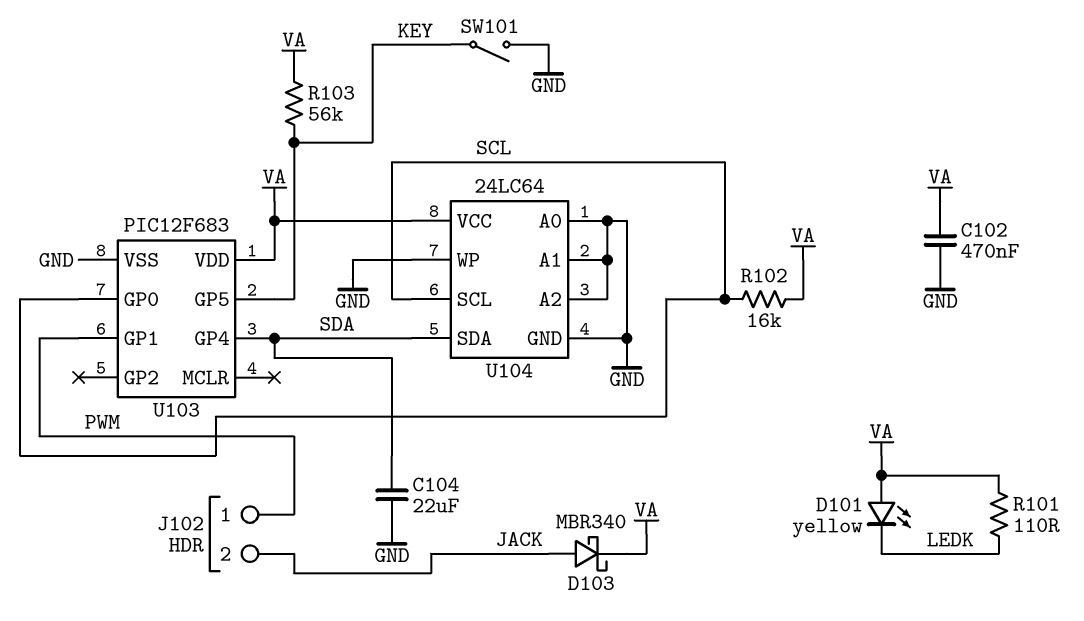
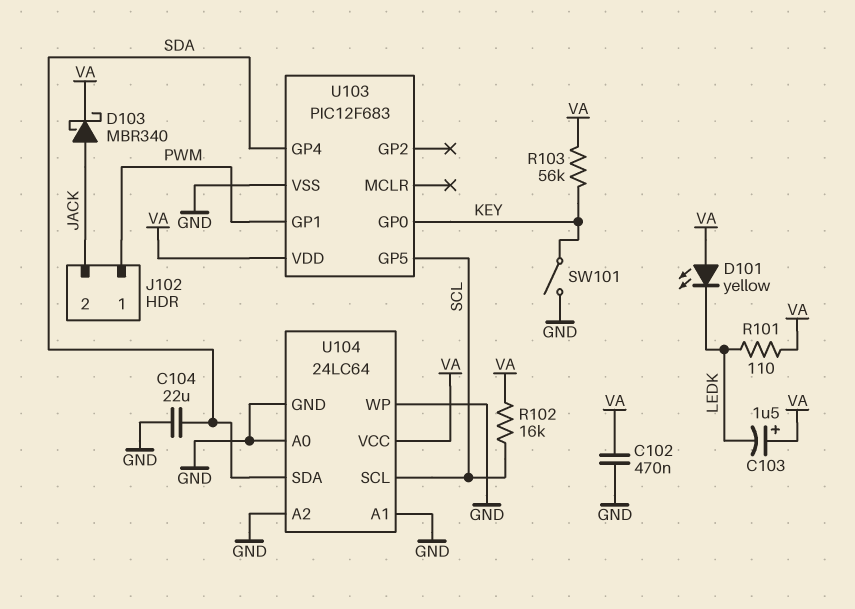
C103: none -> 1.5uF (plus VA, minus LEDK)
U103 pin GP0: SCL -> KEY
U103 pin GP5: KEY -> SCL

